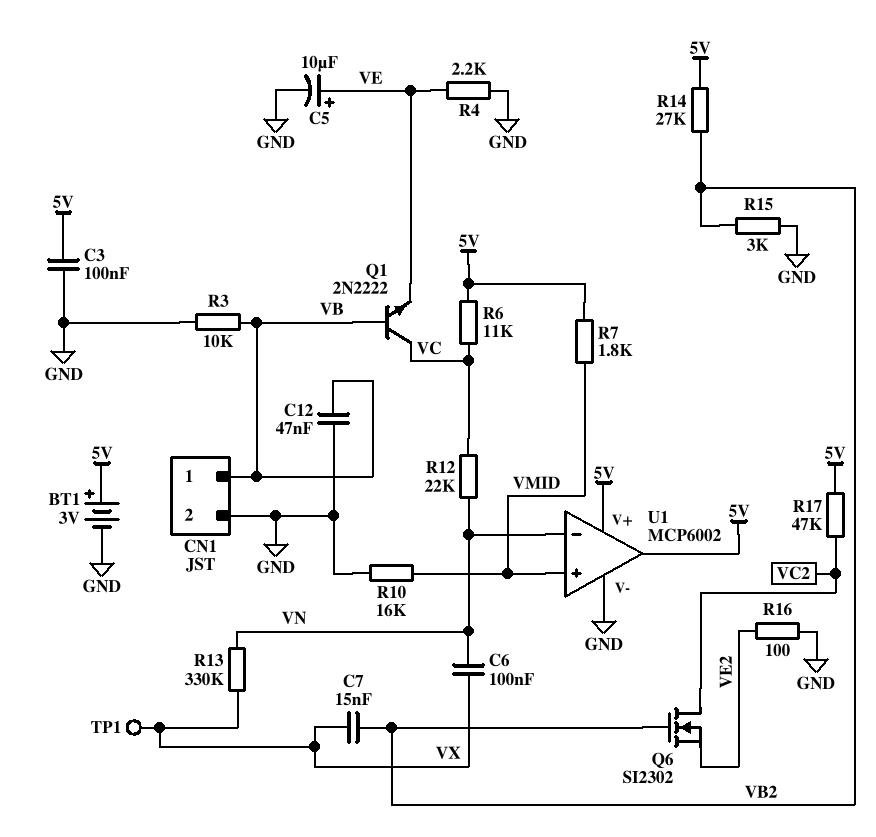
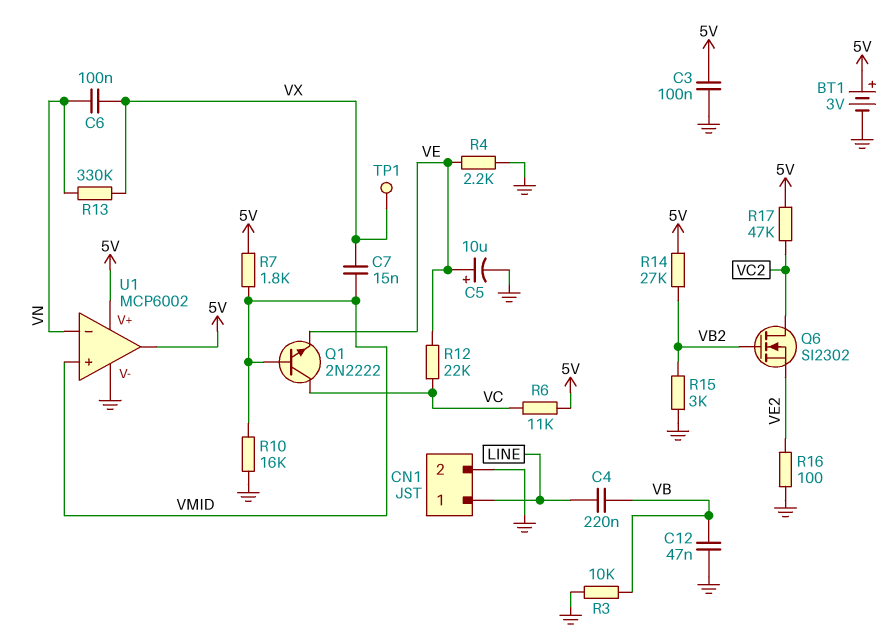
C4: none -> 220nF (LINE, VB)
C7: 15nF (VB2, VX) -> 15nF (VMID, VX)
CN1 pin 1: VB -> LINE
Q1: NPN 2N2222 (B VB, C VC, E VE) -> NPN 2N2222 (B VMID, C VC, E VE)
R12: 22k (VC, VN) -> 22k (VC, VE)

